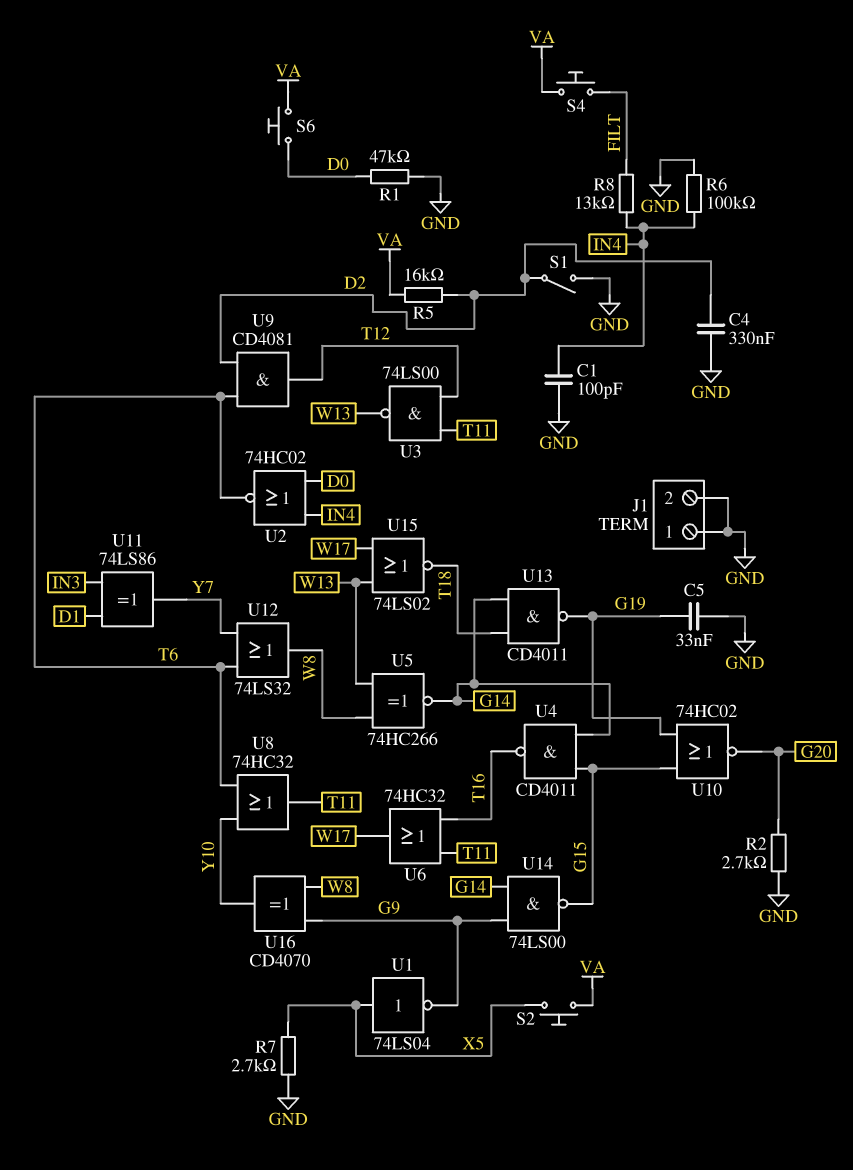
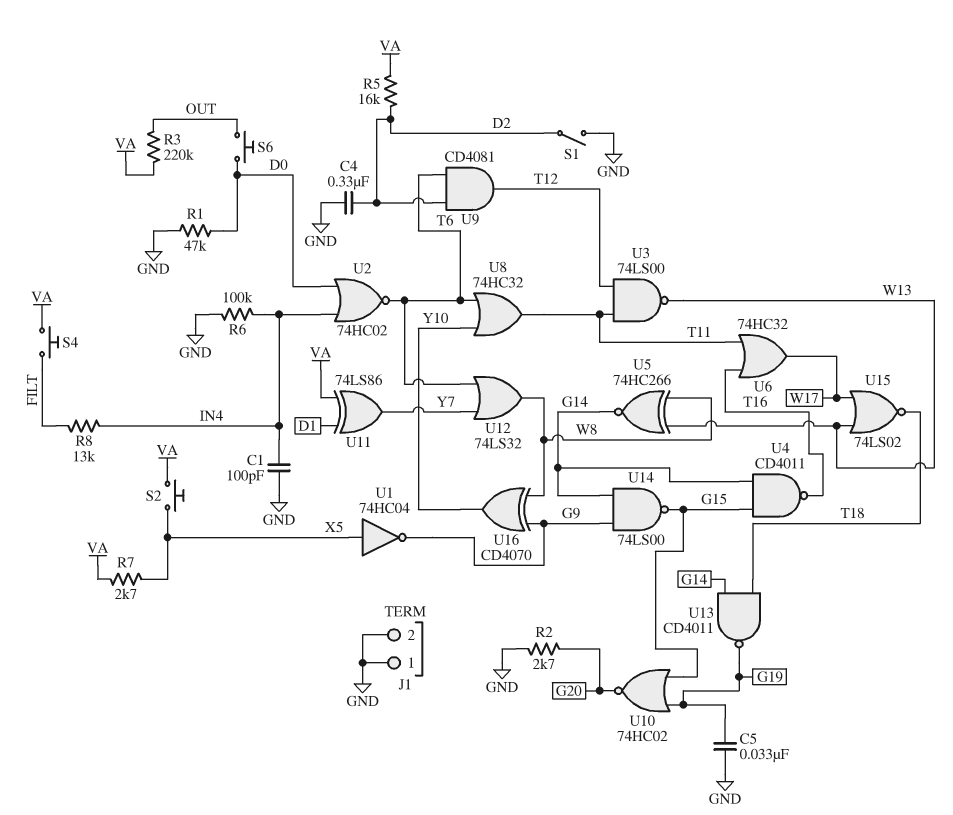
R3: none -> 220k (OUT, VA)
R7: 2.7k (GND, X5) -> 2.7k (VA, X5)
S6: button (D0, VA) -> button (D0, OUT)
U1: NOT 74LS04 (in X5, out G9) -> NOT 74HC04 (in X5, out G9)
U11: XOR 74LS86 (in D1, in IN3, out Y7) -> XOR 74LS86 (in D1, in VA, out Y7)

